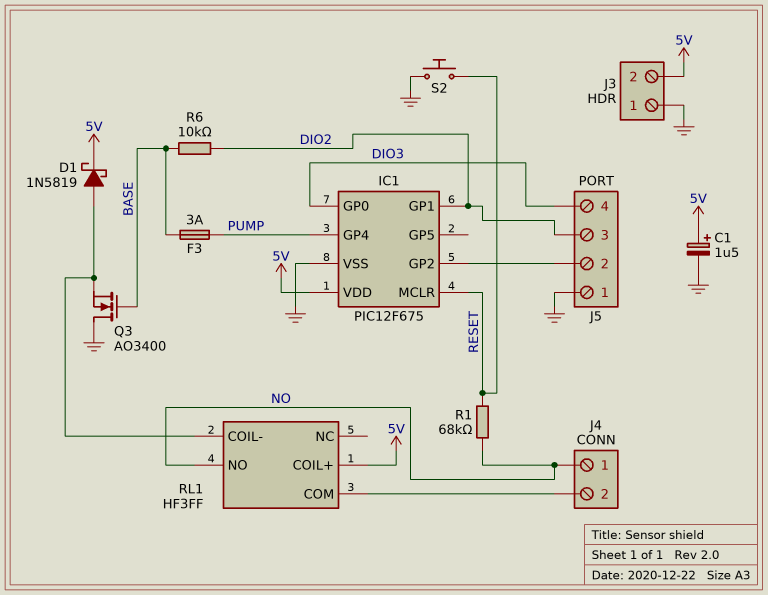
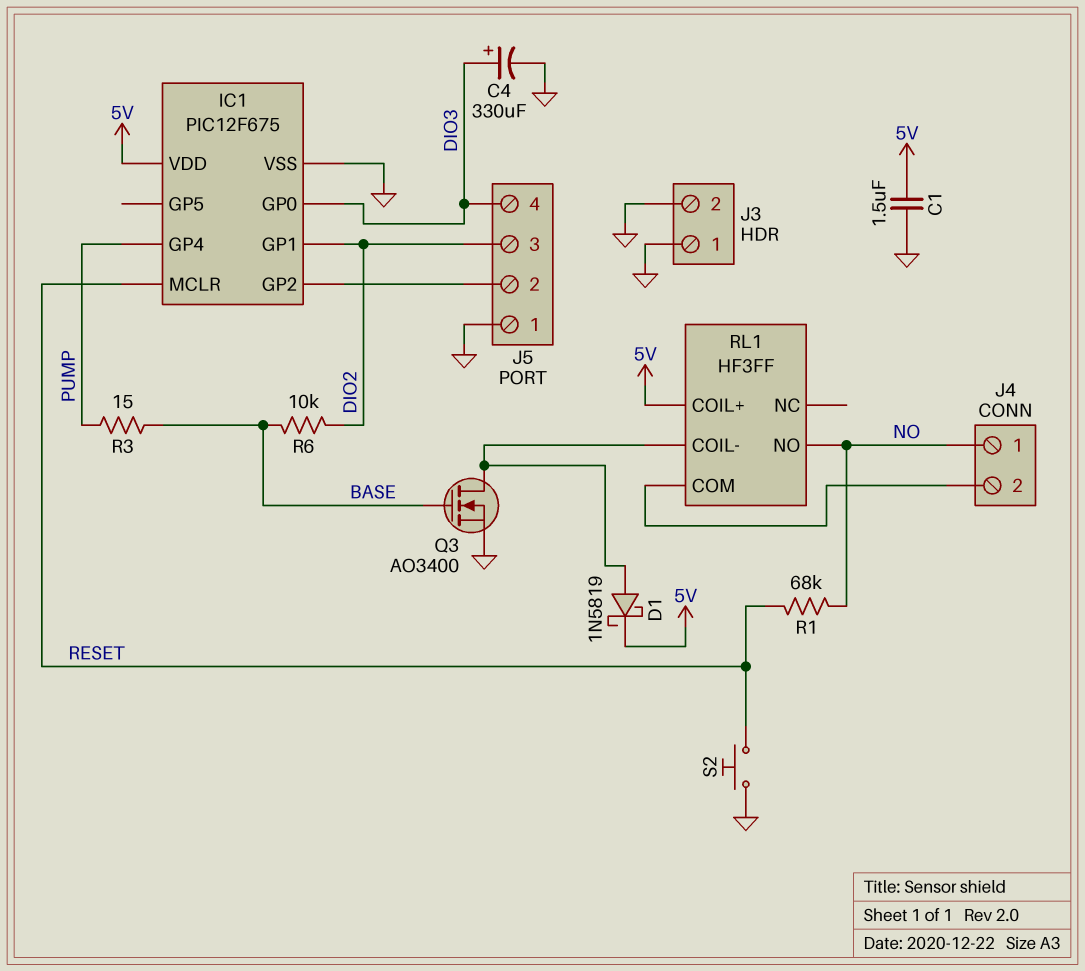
C1: 1.5uF (plus 5V, minus GND) -> 1.5uF (5V, GND)
C4: none -> 330uF (plus DIO3, minus GND)
F3: 3A (BASE, PUMP) -> none
J3 pin 2: 5V -> GND
Q3: NMOS AO3400 (G BASE, D GND, S RL1/COIL-) -> NMOS AO3400 (G BASE, D RL1/COIL-, S GND)
R3: none -> 15 (BASE, PUMP)

